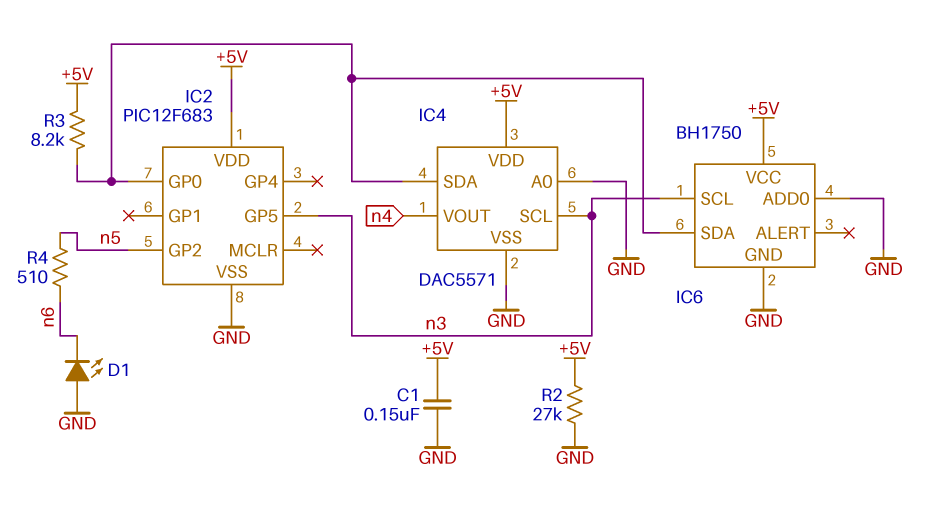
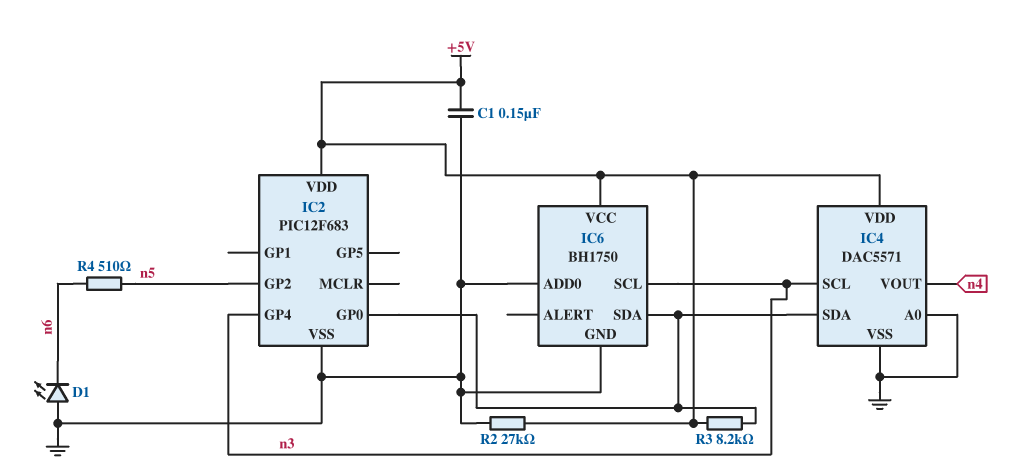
IC2 pin GP4: none -> n3
IC2 pin GP5: n3 -> none

